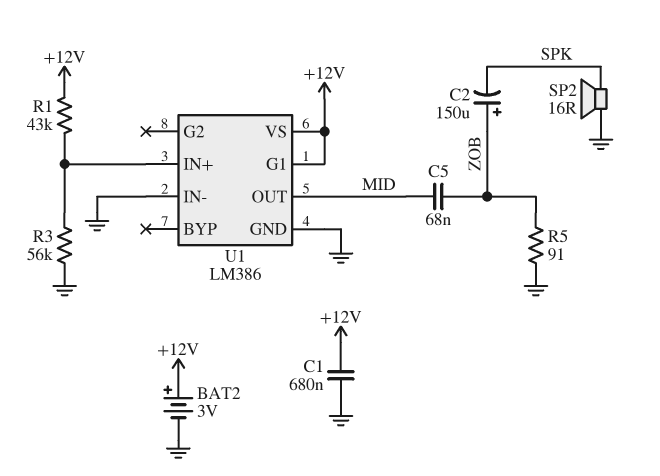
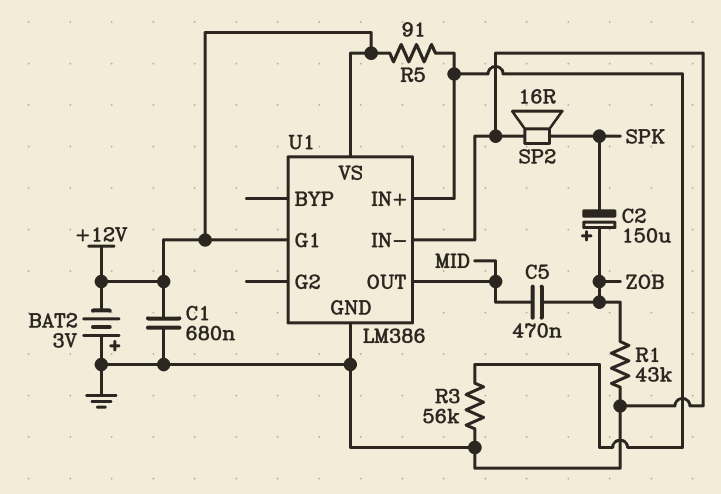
BAT2: 3V (plus +12V, minus GND) -> 3V (plus GND, minus +12V)
C5: 68nF (MID, ZOB) -> 470nF (MID, ZOB)
R1: 43k (+12V, U1/IN+) -> 43k (GND, ZOB)
R5: 91 (GND, ZOB) -> 91 (+12V, U1/IN+)

